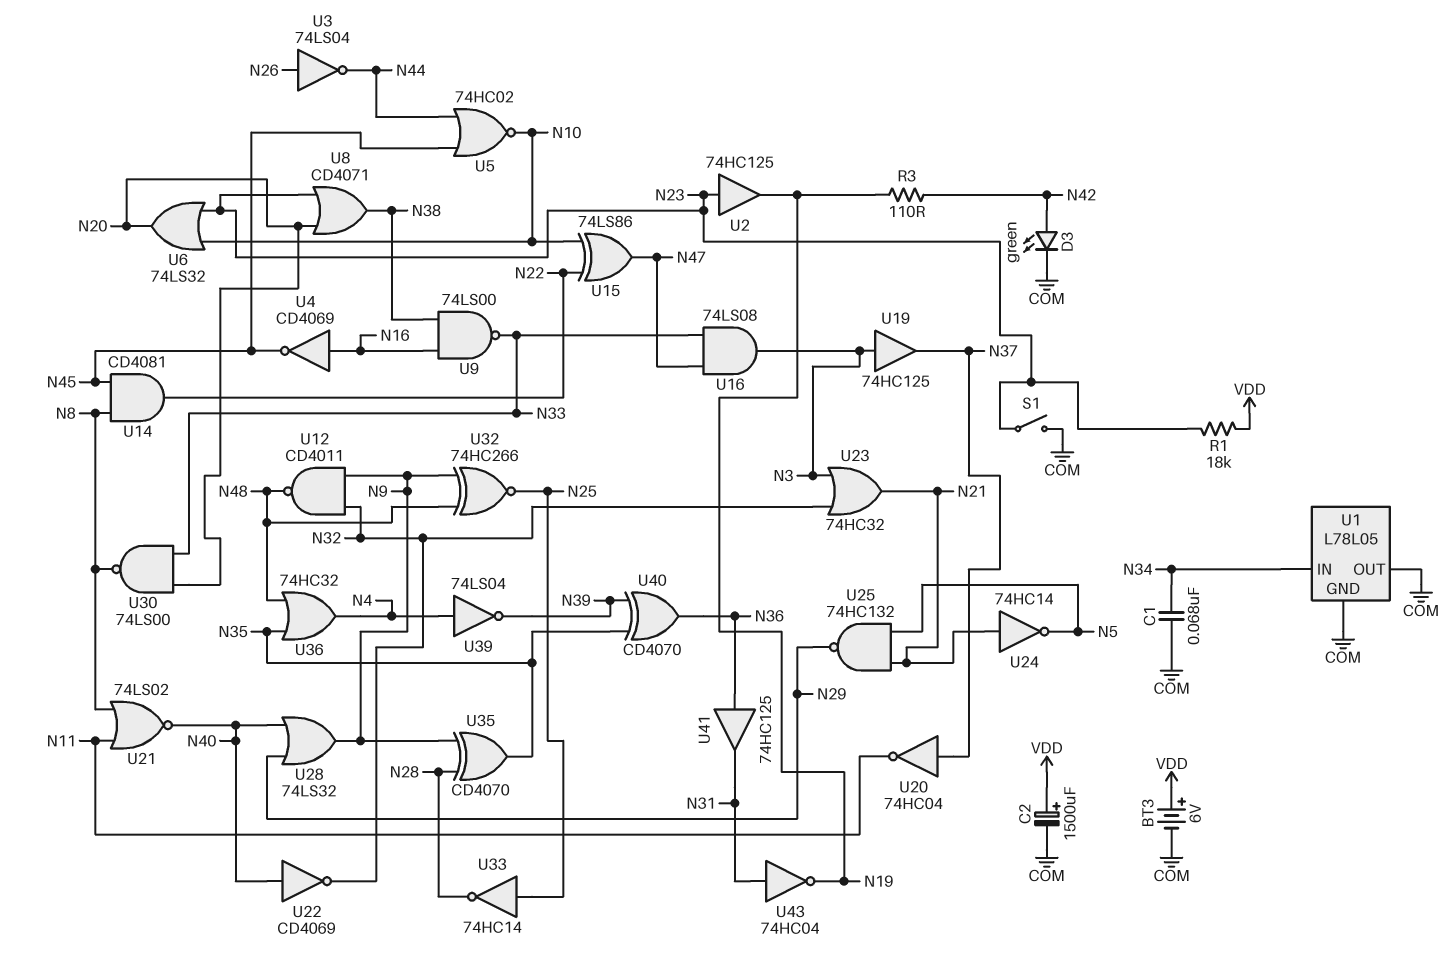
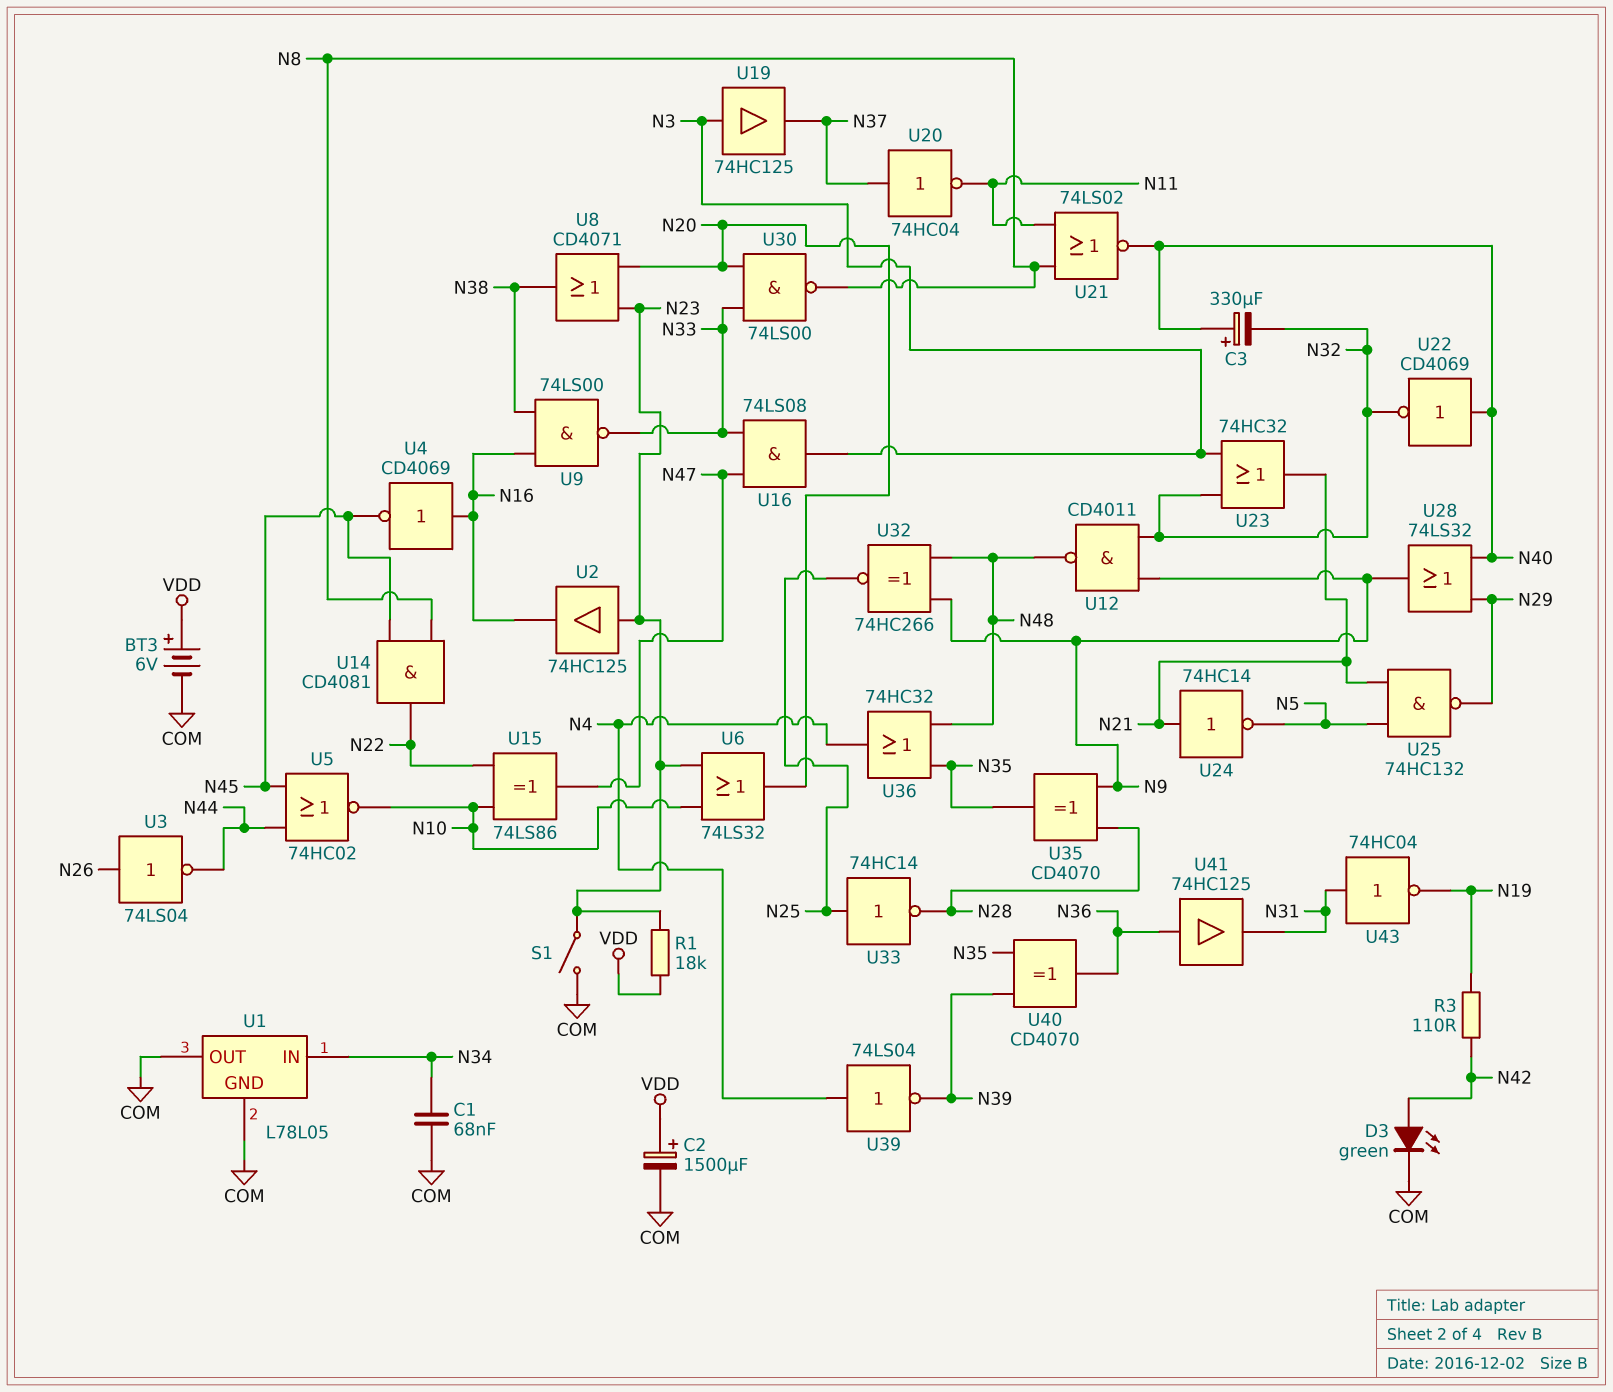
C3: none -> 330uF (plus N40, minus N32)
U2: buffer 74HC125 (in N23, out N19) -> buffer 74HC125 (in N23, out N16)

